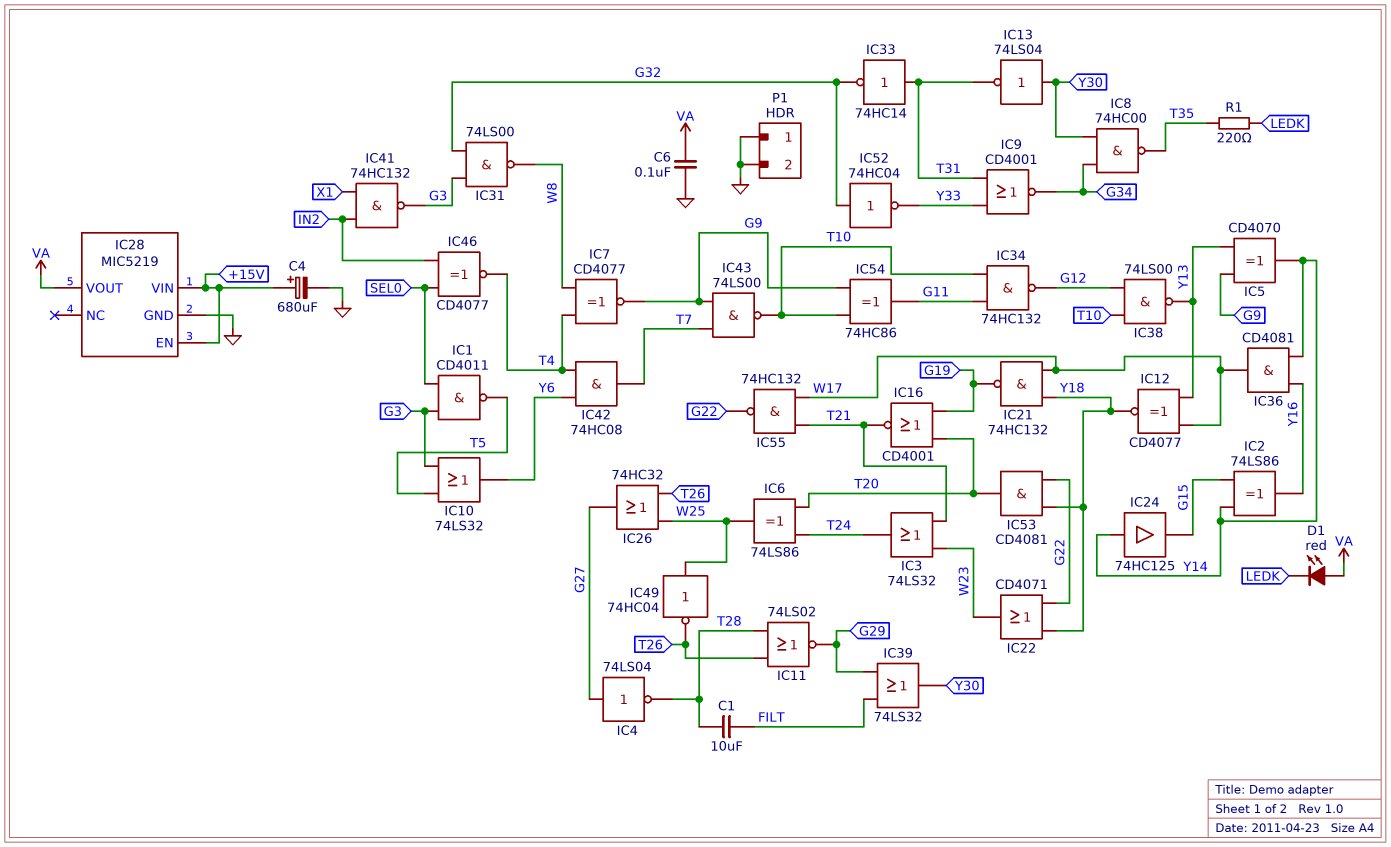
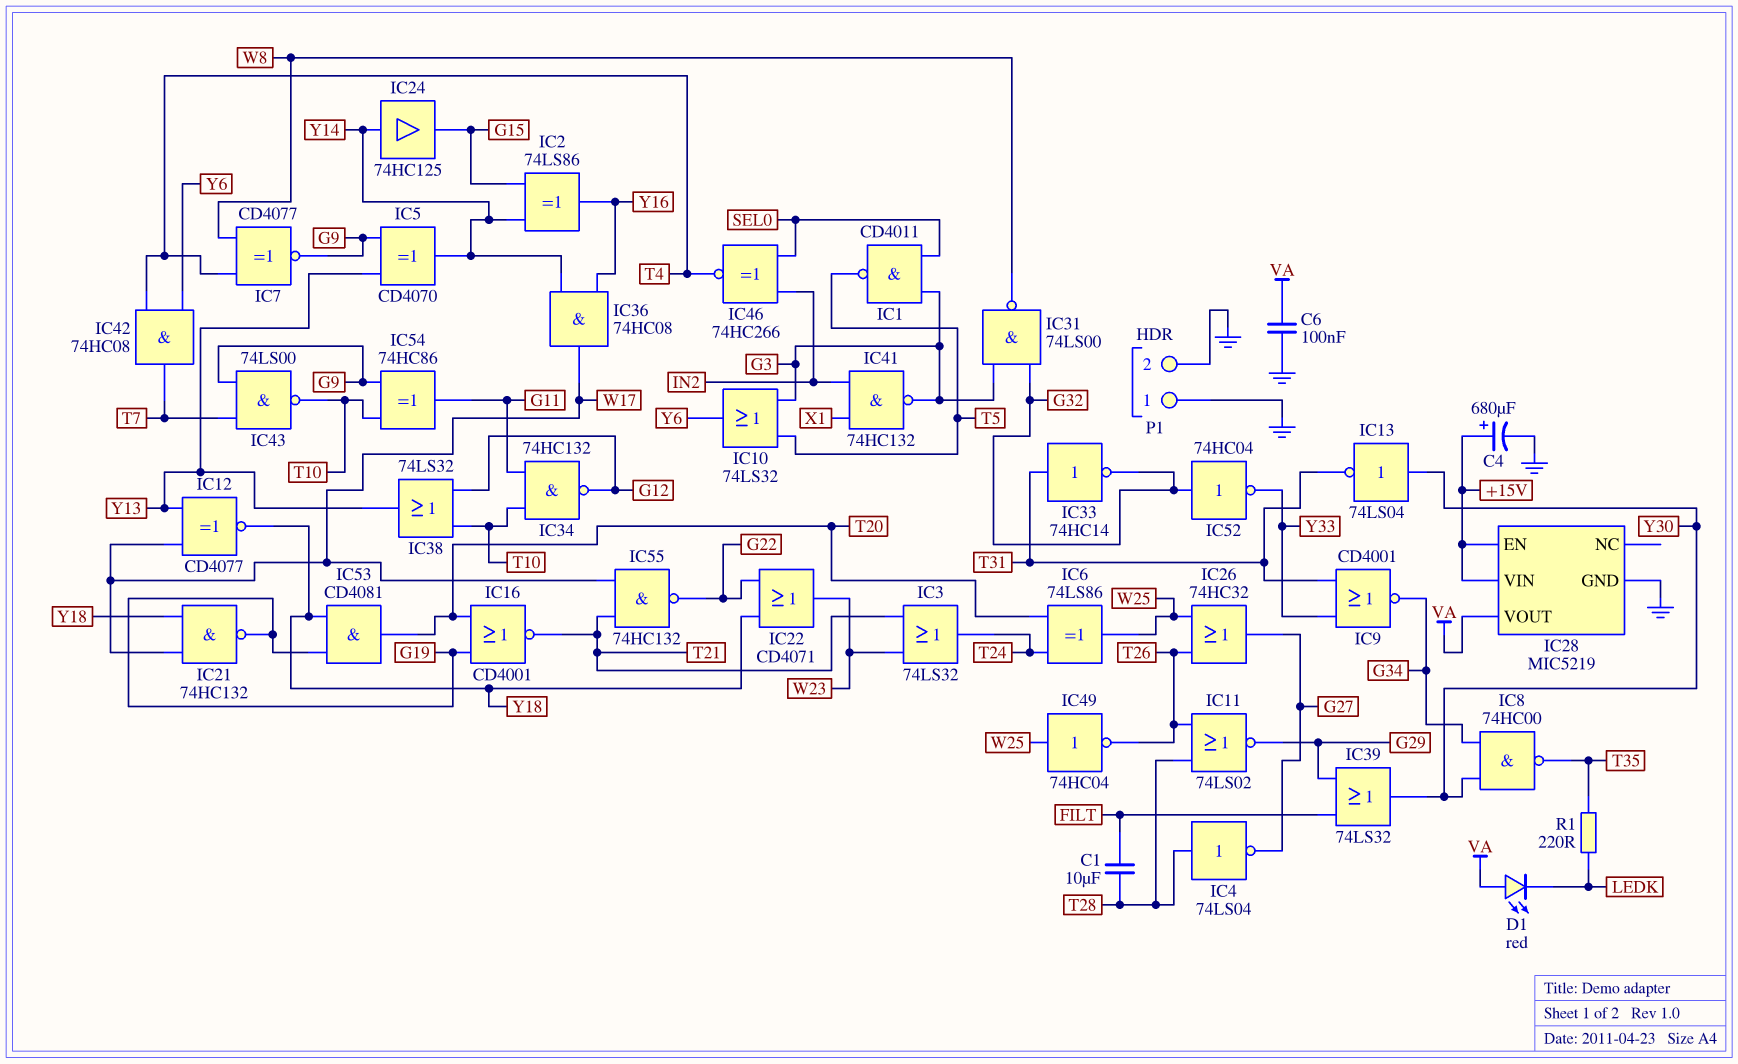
IC4: NOT 74LS04 (in G27, out T28) -> NOT 74LS04 (in T28, out G27)
IC36: AND CD4081 (in Y14, in Y16, out W17) -> AND 74HC08 (in Y14, in Y16, out W17)
IC38: NAND 74LS00 (in G12, in T10, out Y13) -> OR 74LS32 (in G12, in T10, out Y13)
IC46: XNOR CD4077 (in IN2, in SEL0, out T4) -> XNOR 74HC266 (in IN2, in SEL0, out T4)
IC53: AND CD4081 (in G22, in Y18, out T20) -> AND CD4081 (in G19, in Y18, out T20)

